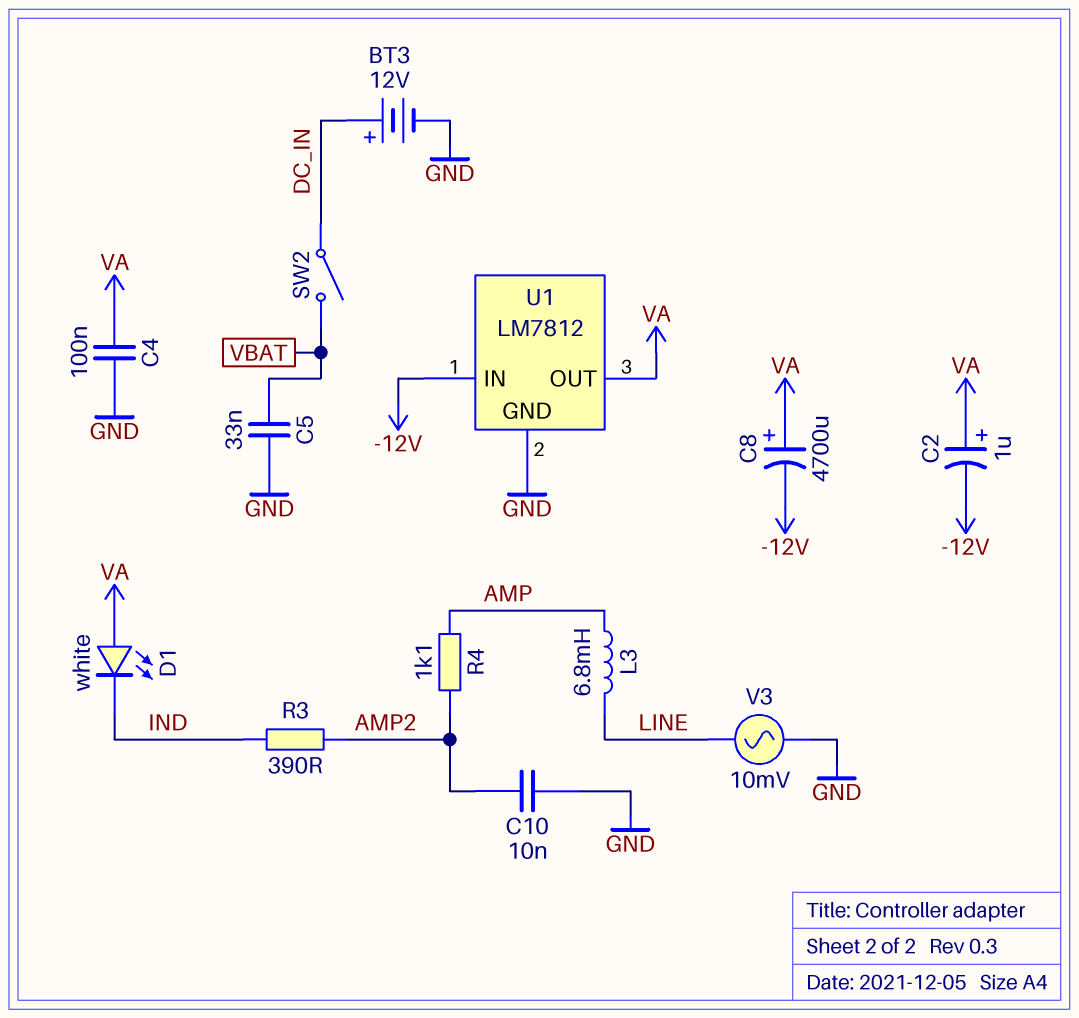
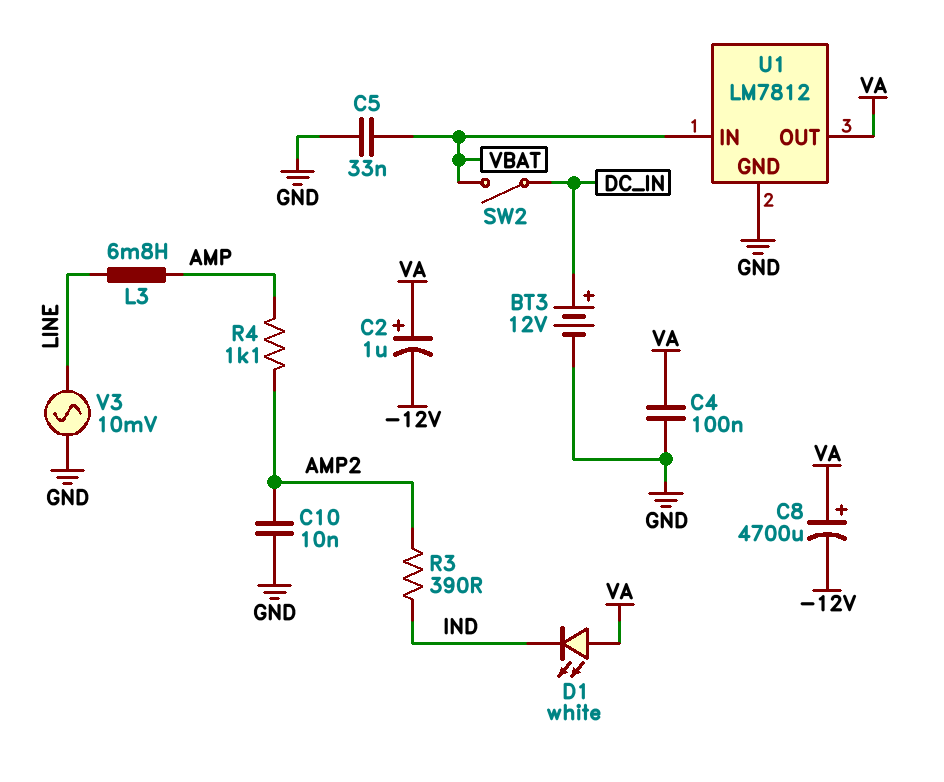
U1 pin IN: -12V -> VBAT

